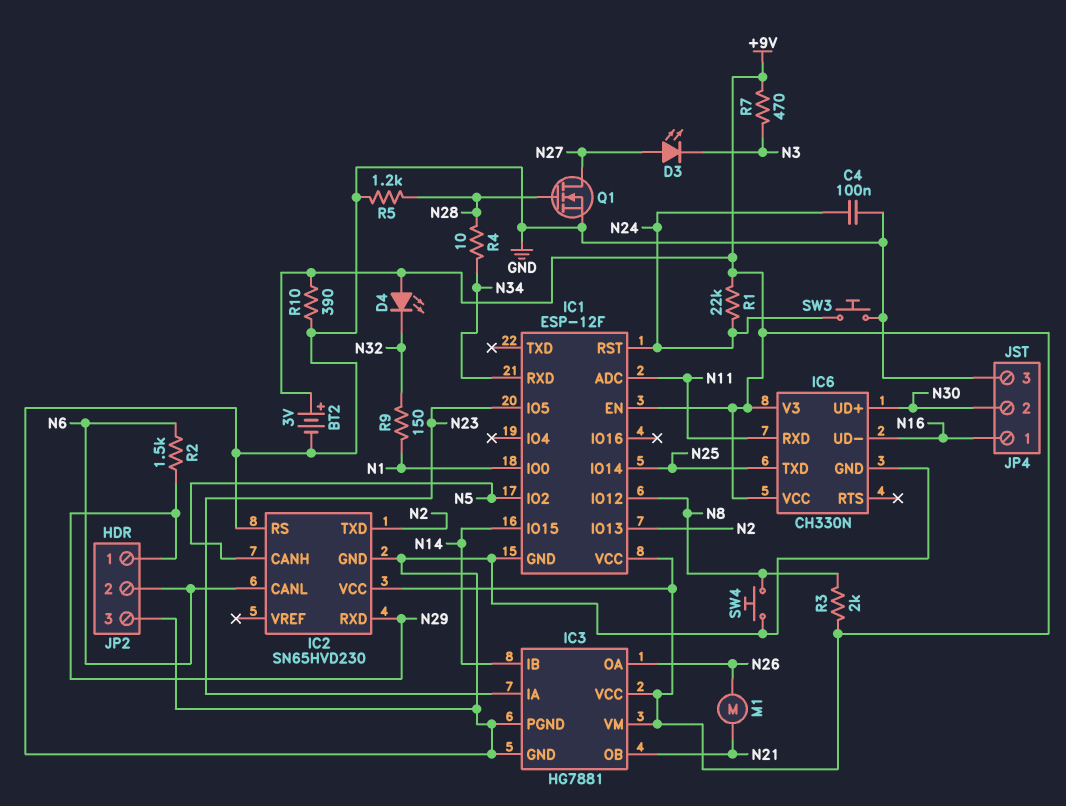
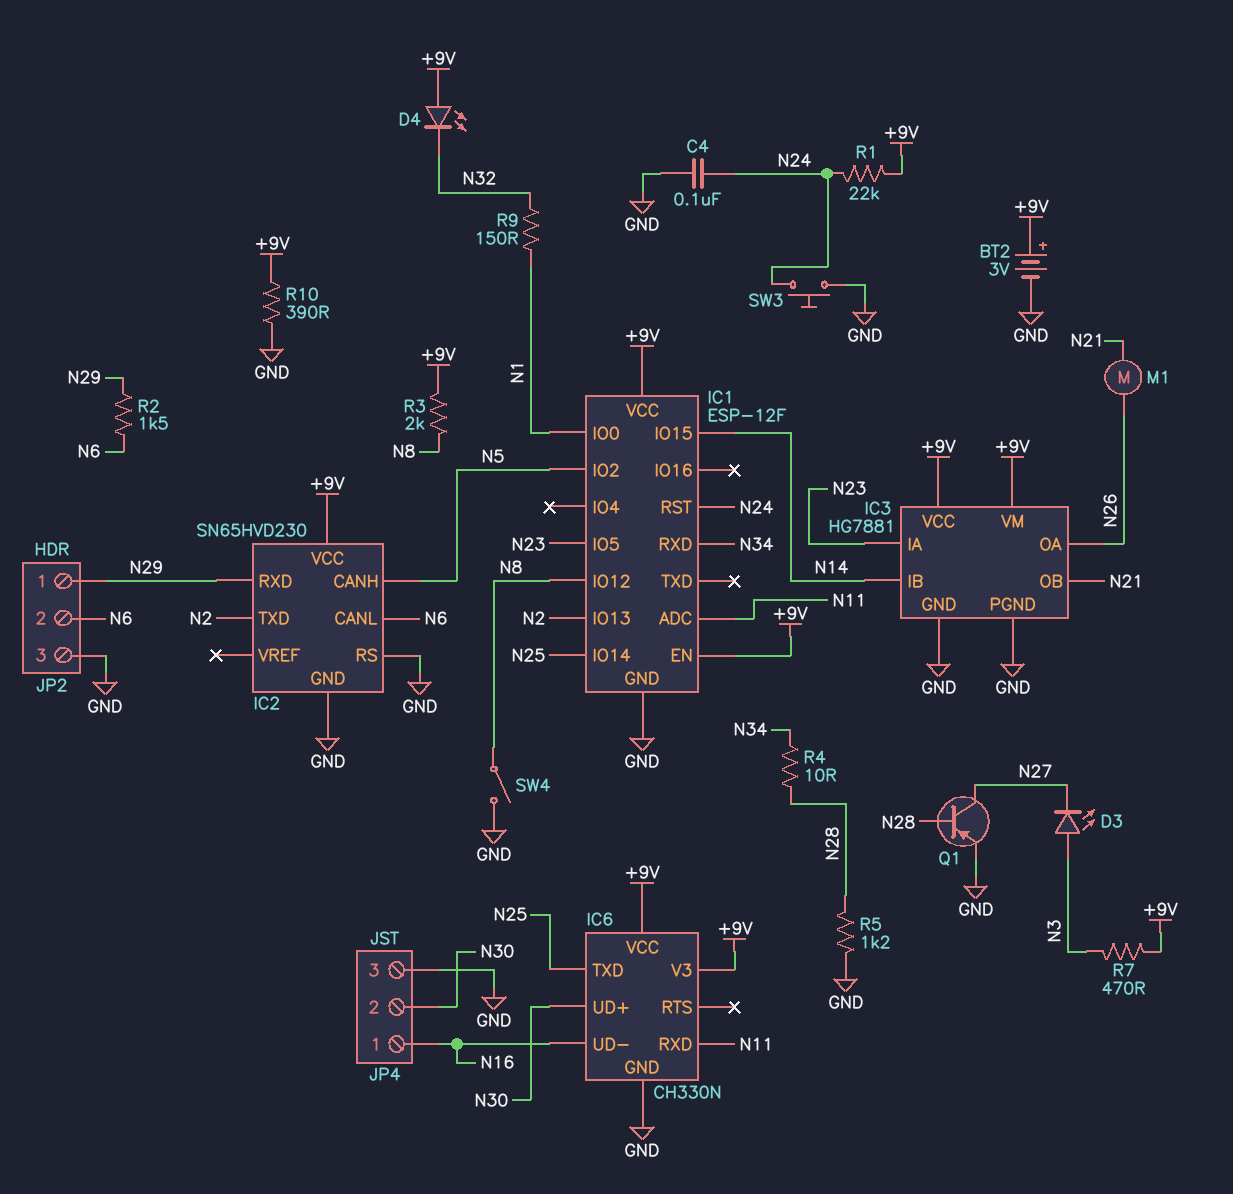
D3: LED (A N27, K N3) -> LED (A N3, K N27)
Q1: NMOS (G N28, D N27, S GND) -> PNP (B N28, C N27, E GND)
SW4: button (GND, N8) -> switch (GND, N8)

